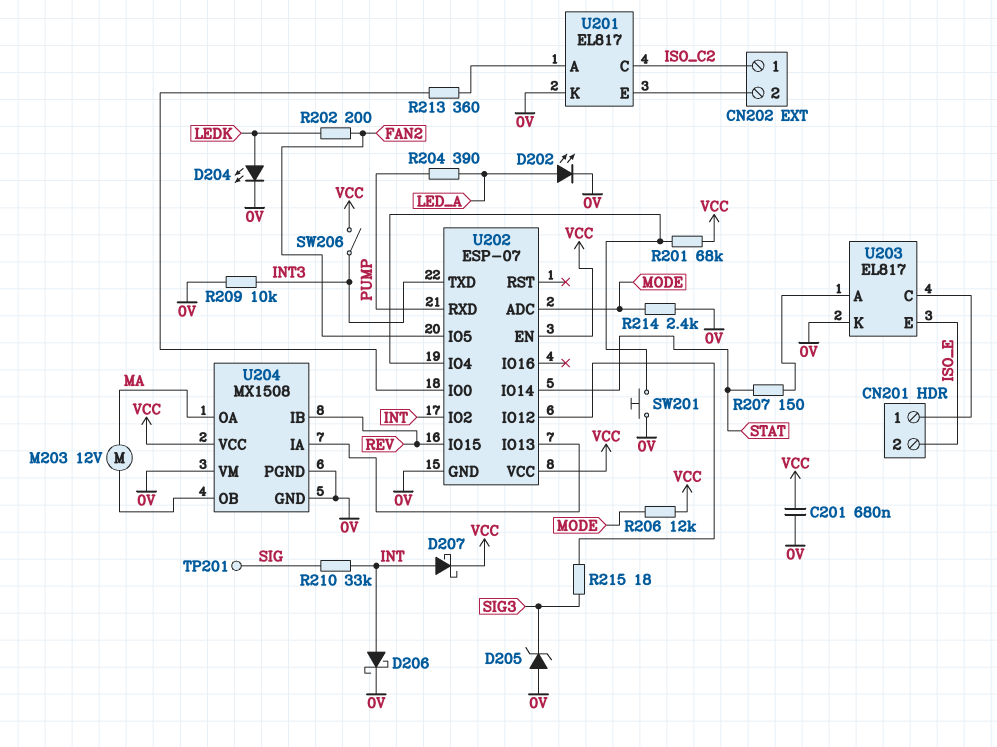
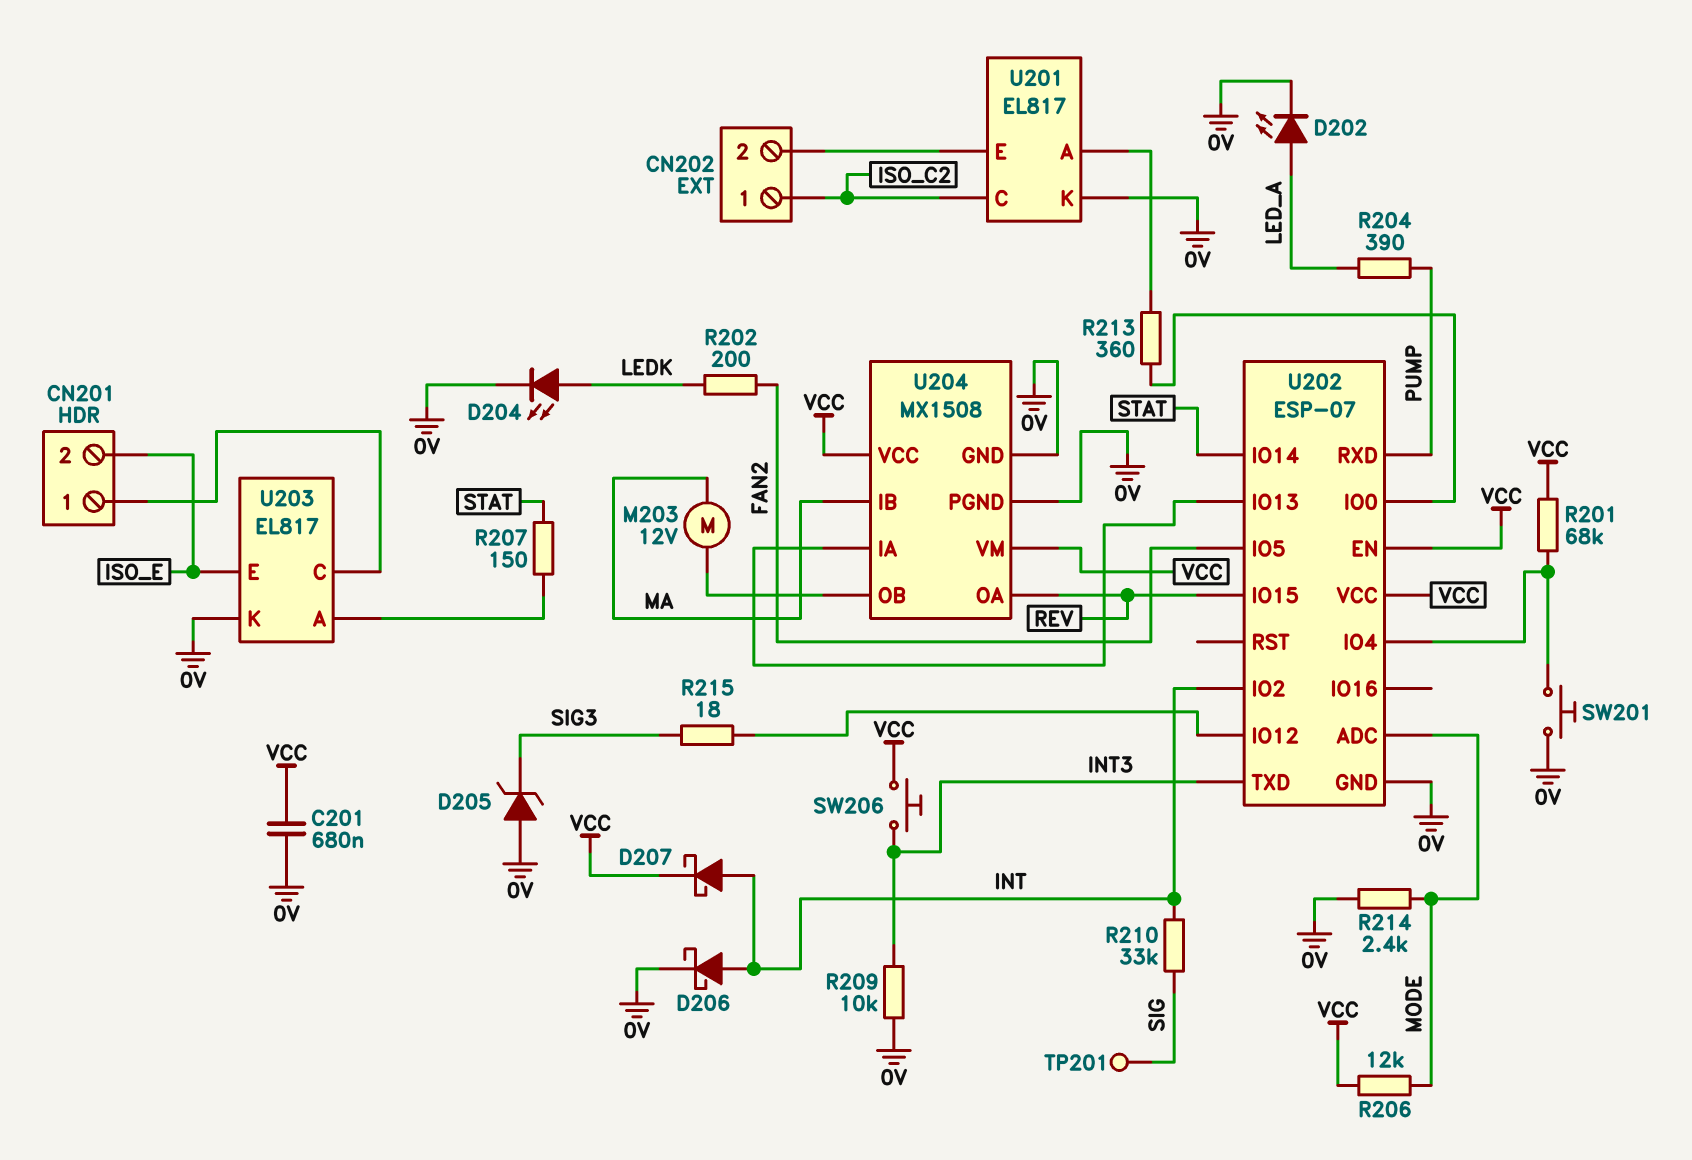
SW206: switch (INT3, VCC) -> button (INT3, VCC)
U204 pin IB: REV -> MA
U204 pin OA: MA -> REV
U204 pin VM: 0V -> VCC

